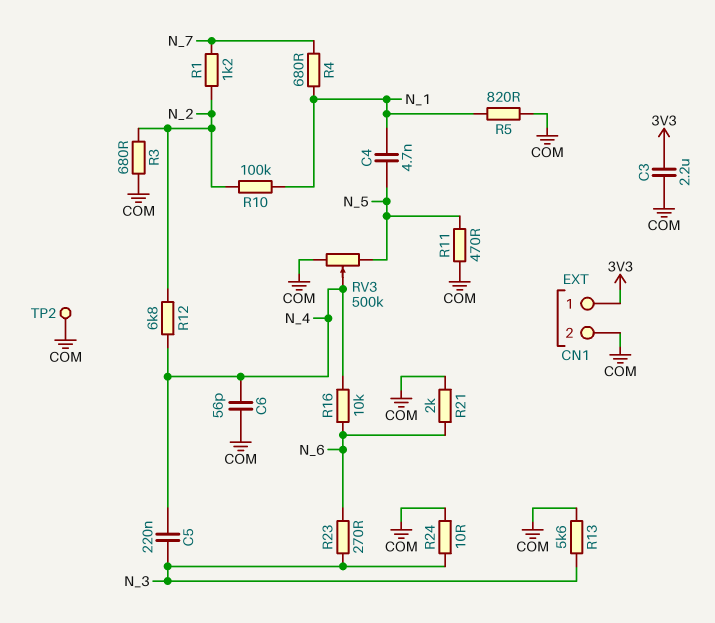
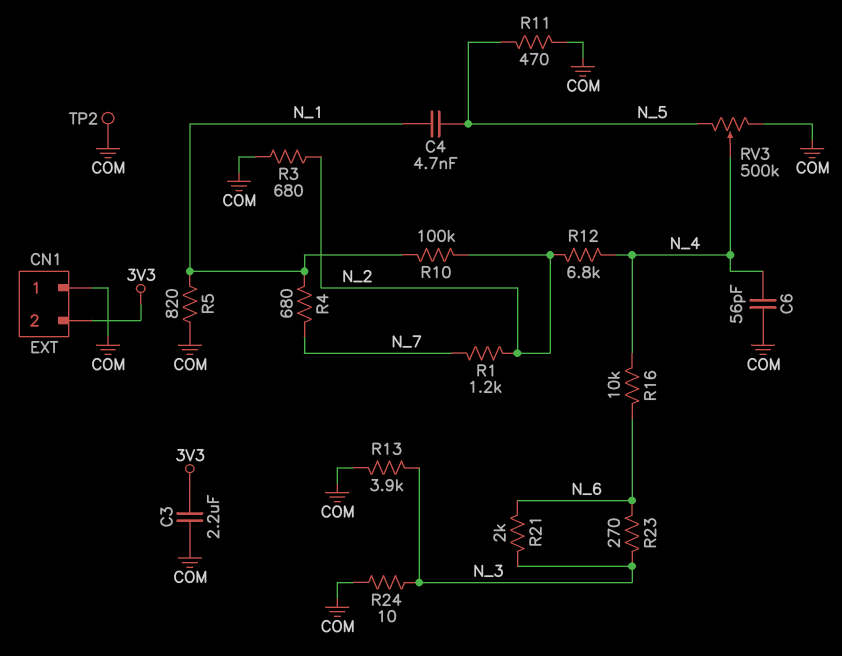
C5: 220nF (N_3, N_4) -> none
CN1 pin 1: 3V3 -> COM
CN1 pin 2: COM -> 3V3
R13: 5.6k (COM, N_3) -> 3.9k (COM, N_3)
R21: 2k (COM, N_6) -> 2k (N_3, N_6)

